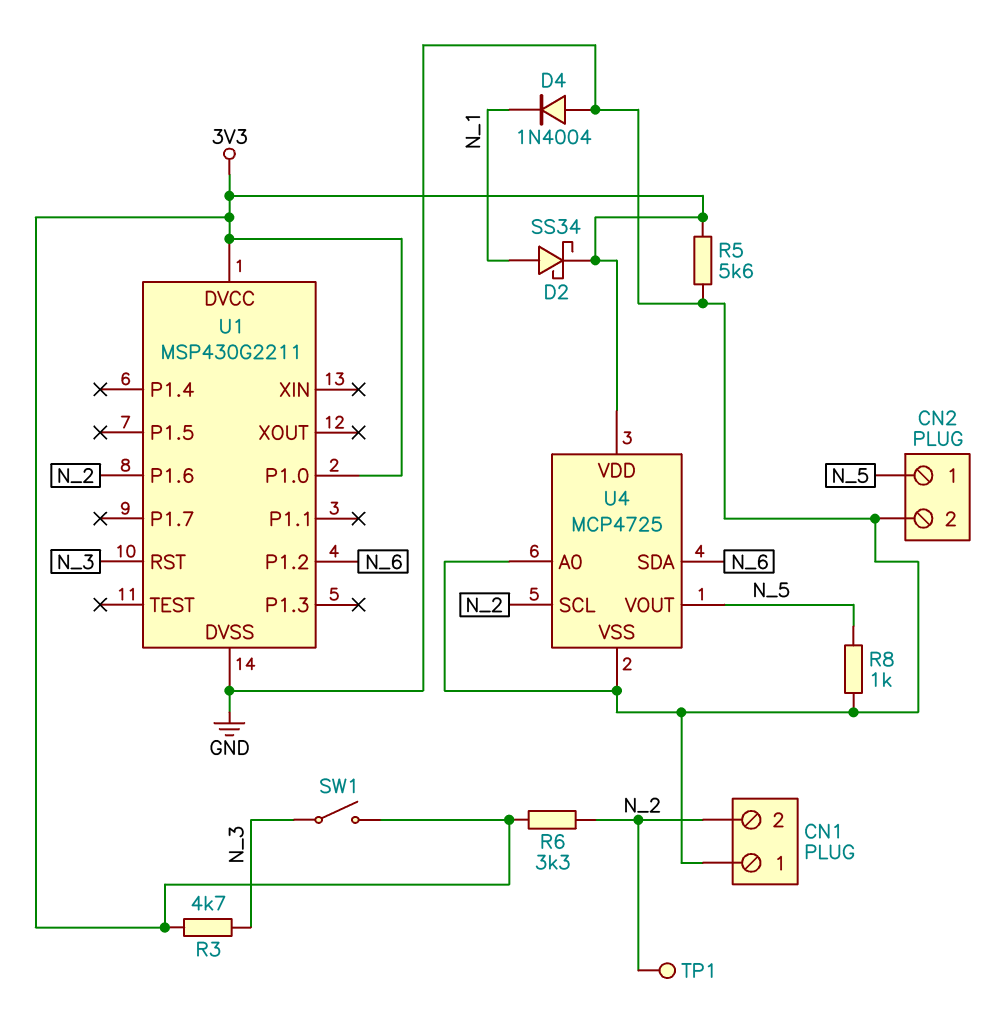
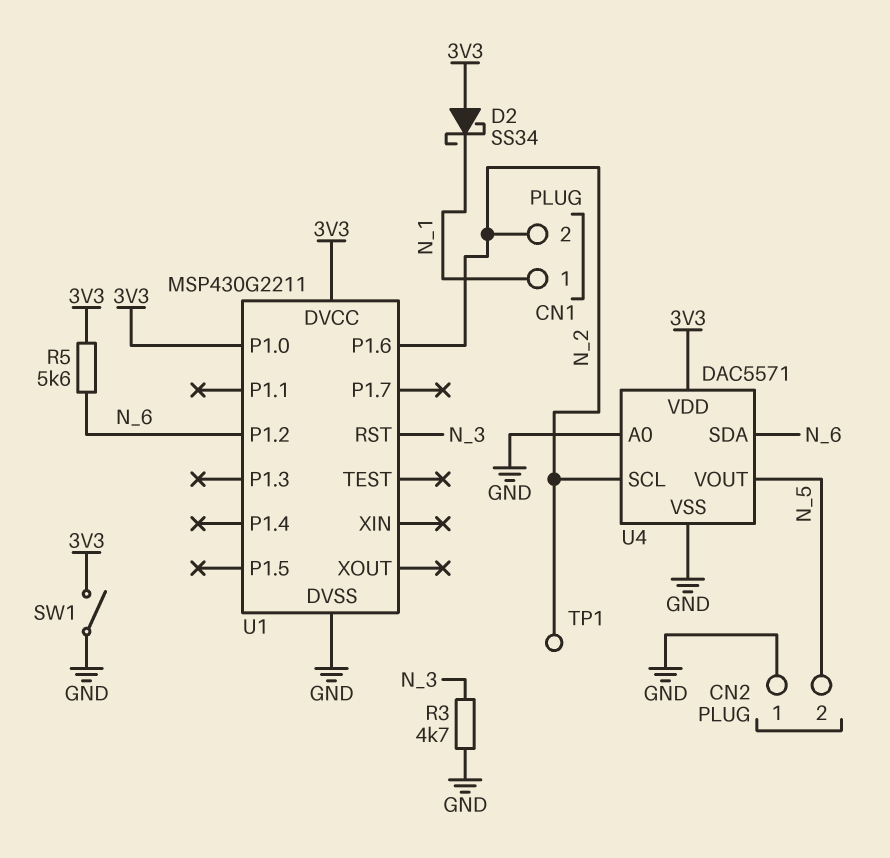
CN1 pin 1: GND -> N_1
CN2 pin 1: N_5 -> GND
CN2 pin 2: GND -> N_5
D2: schottky SS34 (A N_1, K 3V3) -> schottky SS34 (A 3V3, K N_1)
D4: diode 1N4004 (A GND, K N_1) -> none
R3: 4.7k (3V3, N_3) -> 4.7k (GND, N_3)
R5: 5.6k (3V3, GND) -> 5.6k (3V3, N_6)
R6: 3.3k (3V3, N_2) -> none
R8: 1k (GND, N_5) -> none
SW1: switch (3V3, N_3) -> switch (3V3, GND)
U4: MCP4725 -> DAC5571

